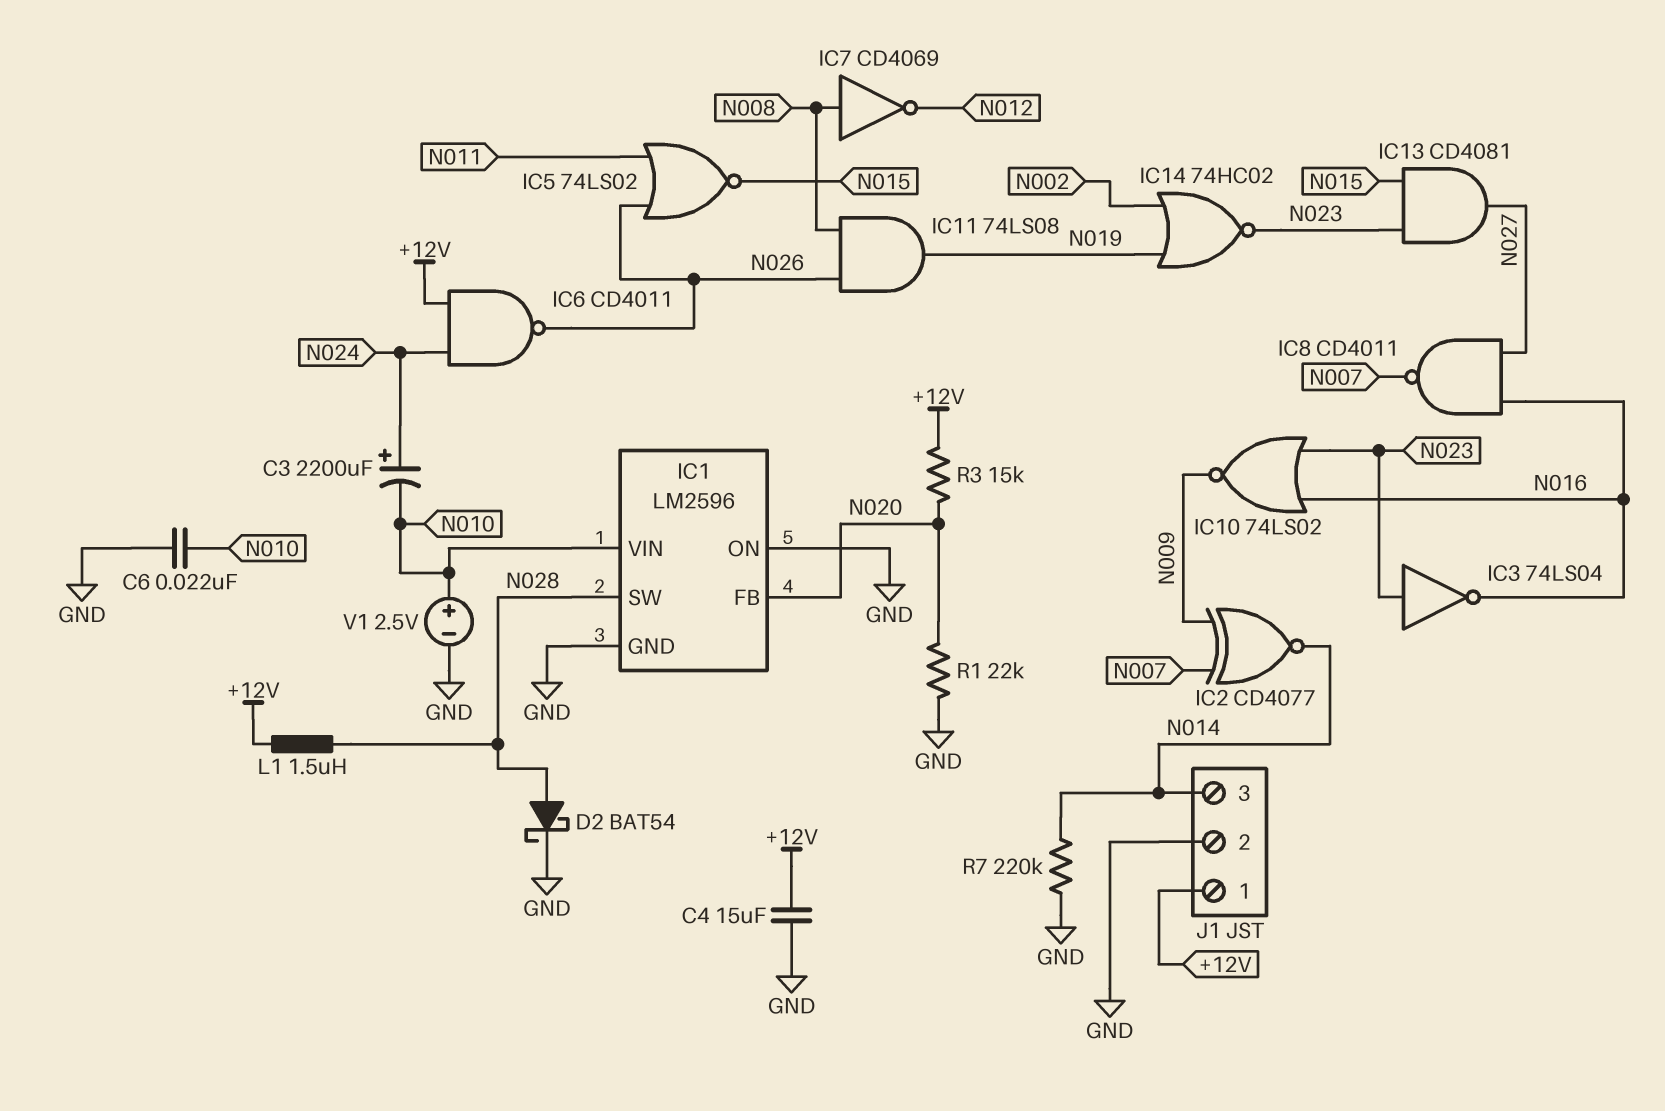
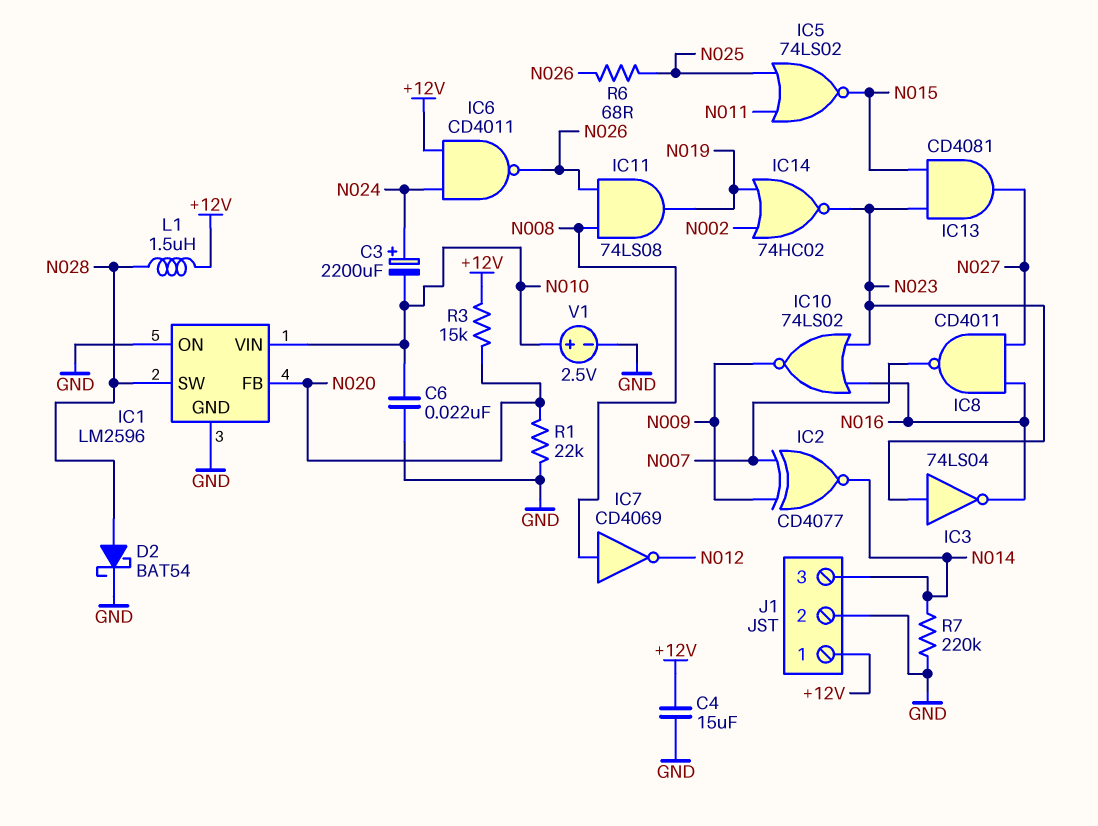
IC5: NOR 74LS02 (in N011, in N026, out N015) -> NOR 74LS02 (in N011, in N025, out N015)
R6: none -> 68 (N025, N026)

